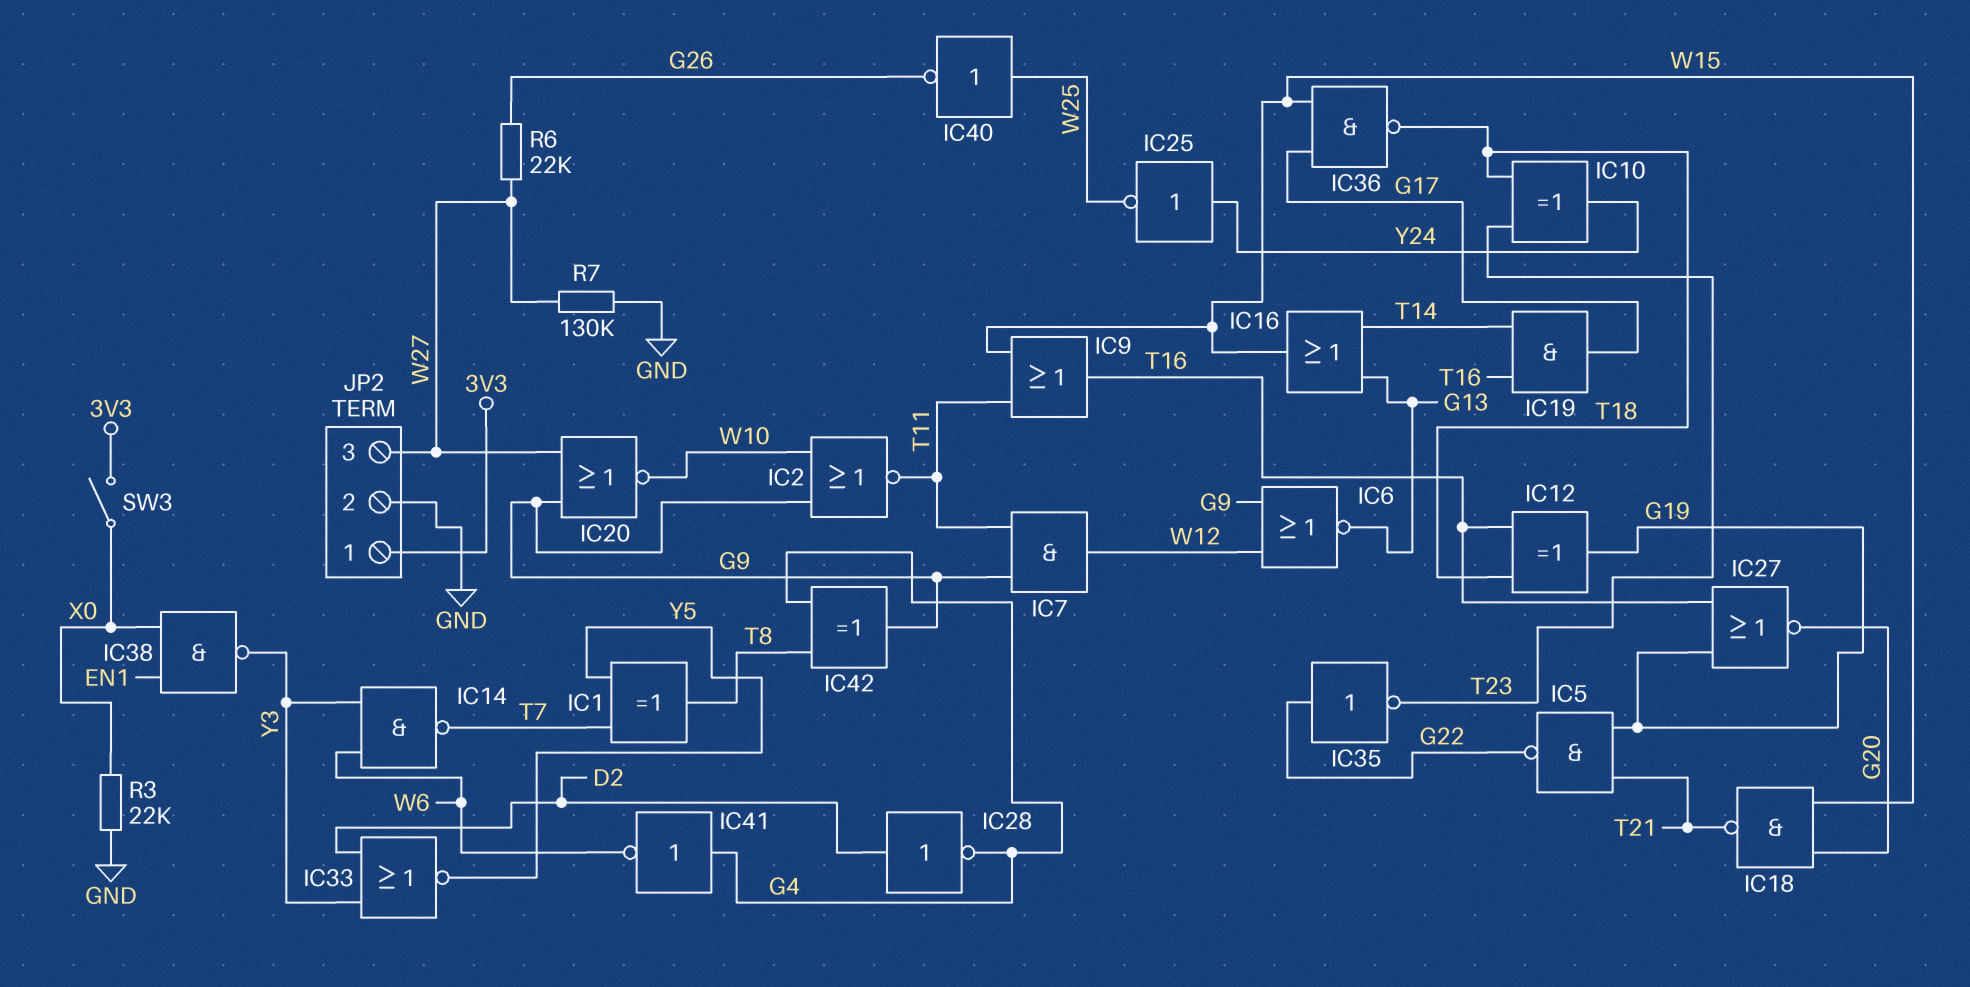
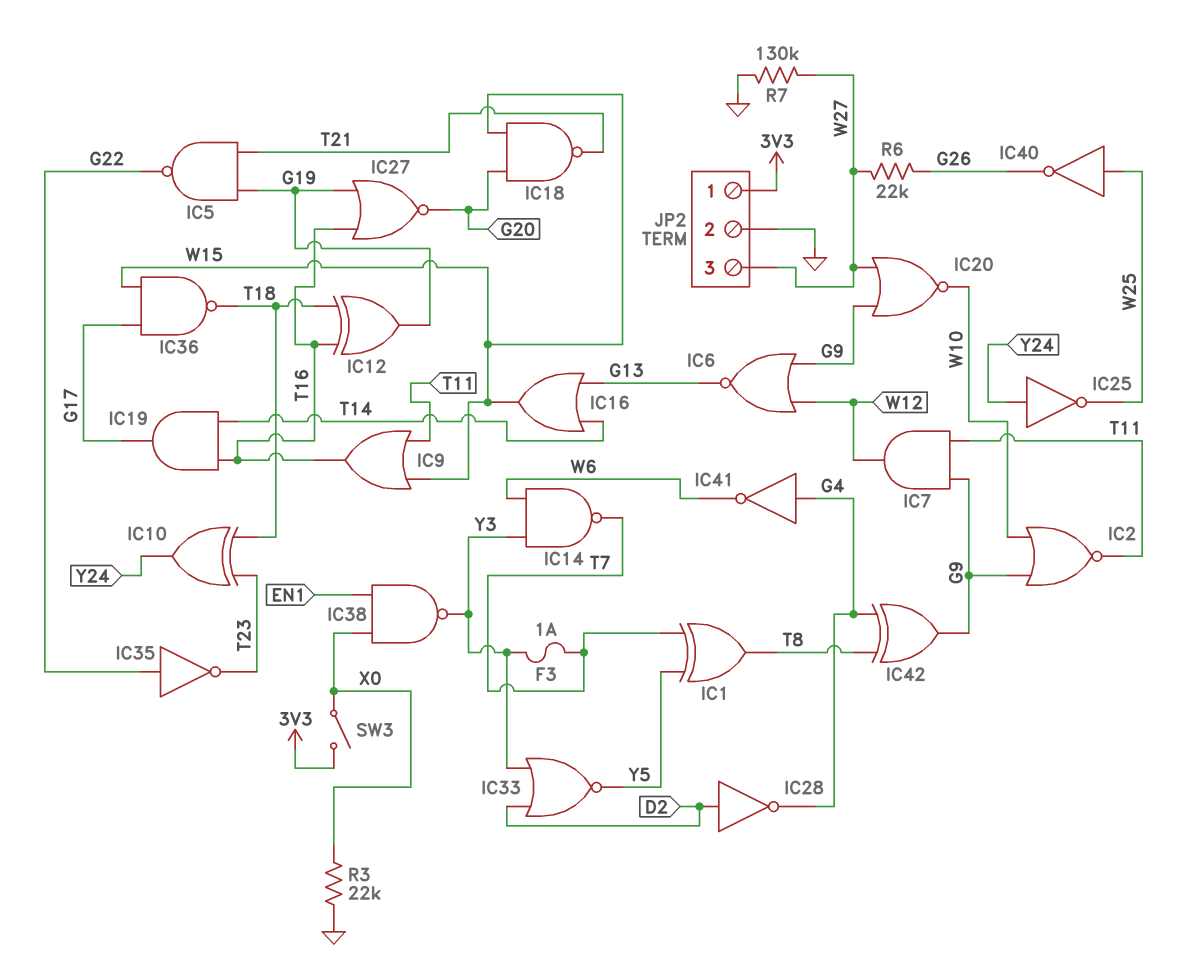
F3: none -> 1A (T7, Y3)

